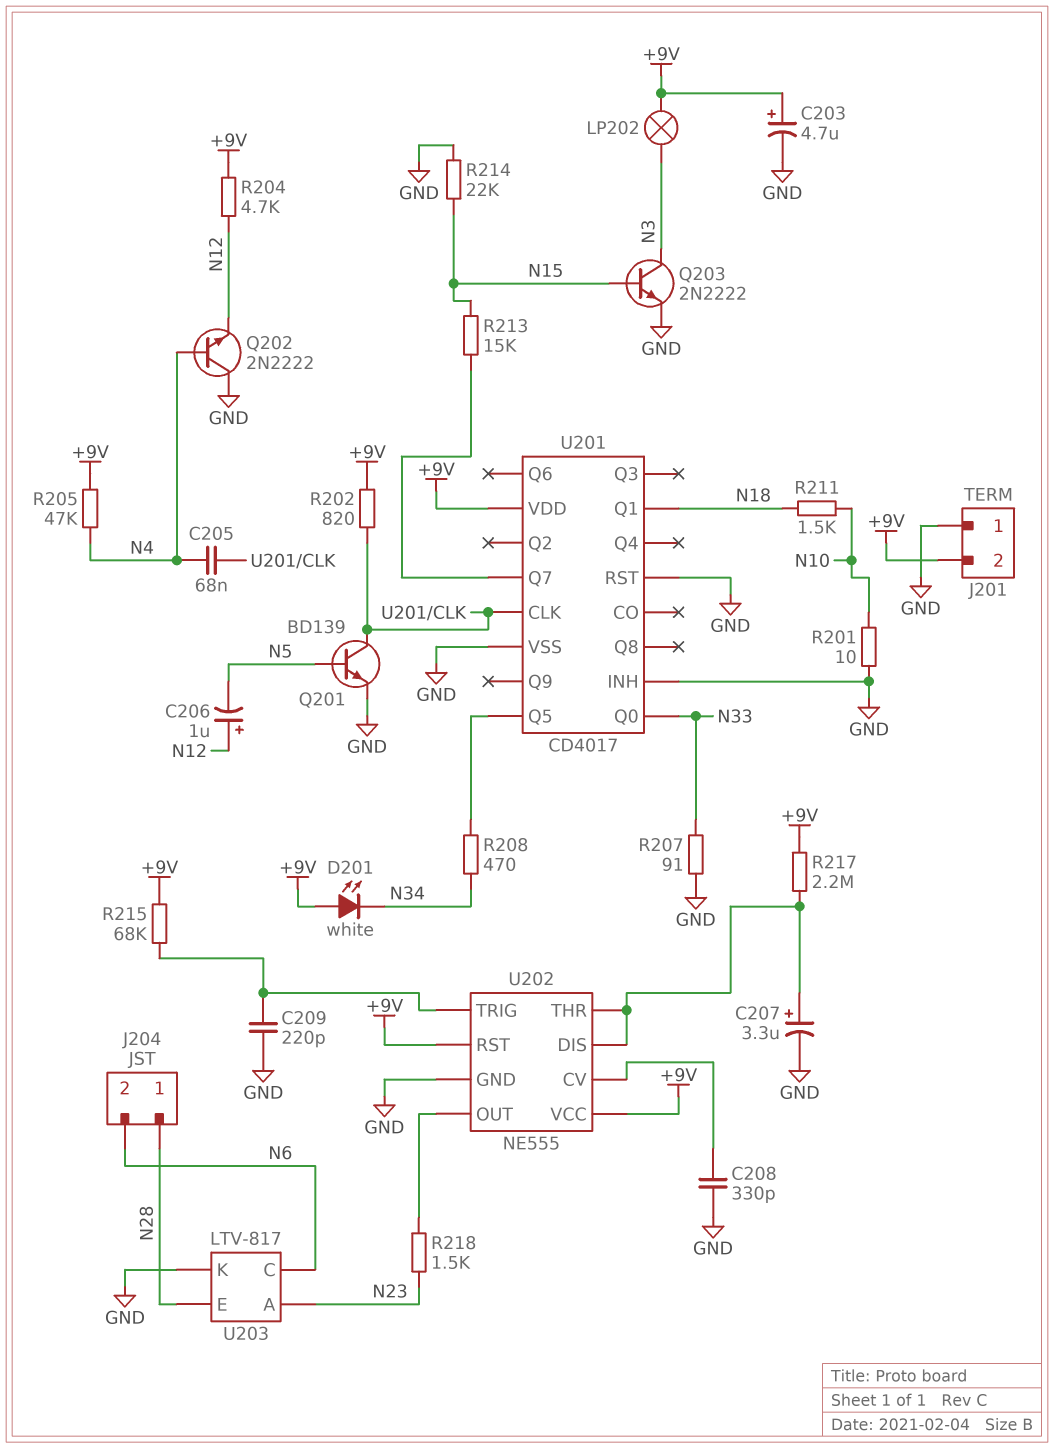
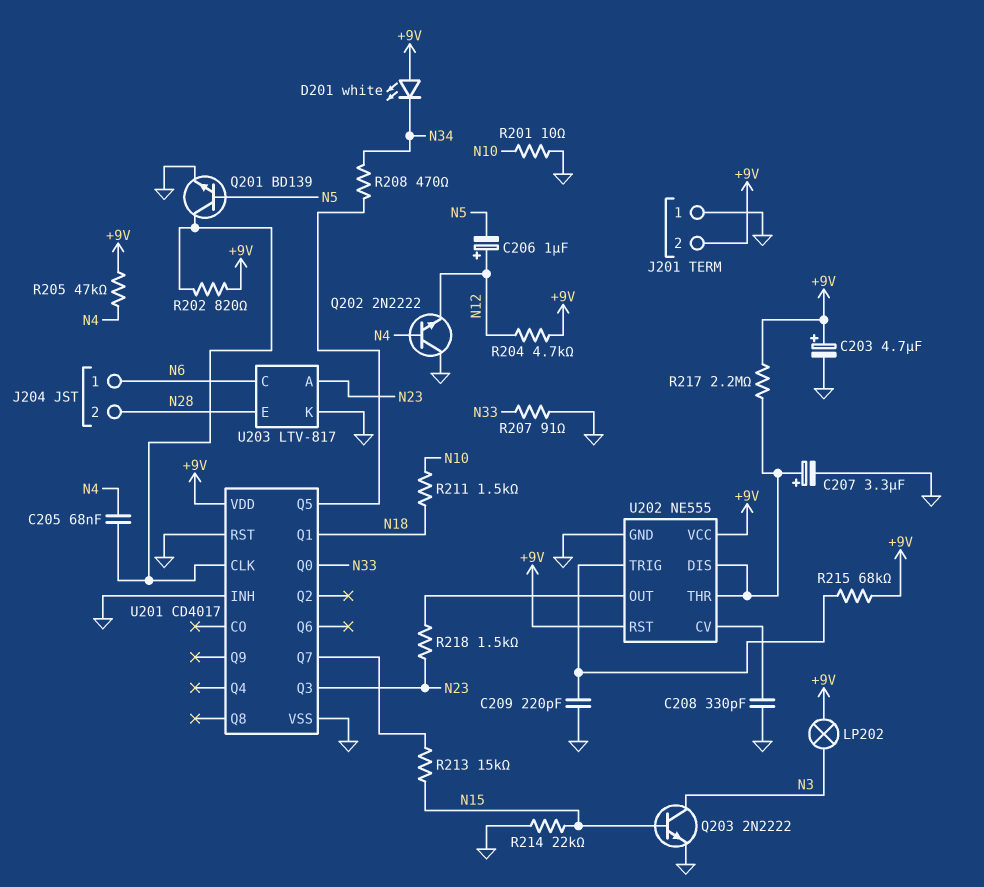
J204 pin 1: N28 -> N6
J204 pin 2: N6 -> N28
U201 pin Q3: none -> N23

